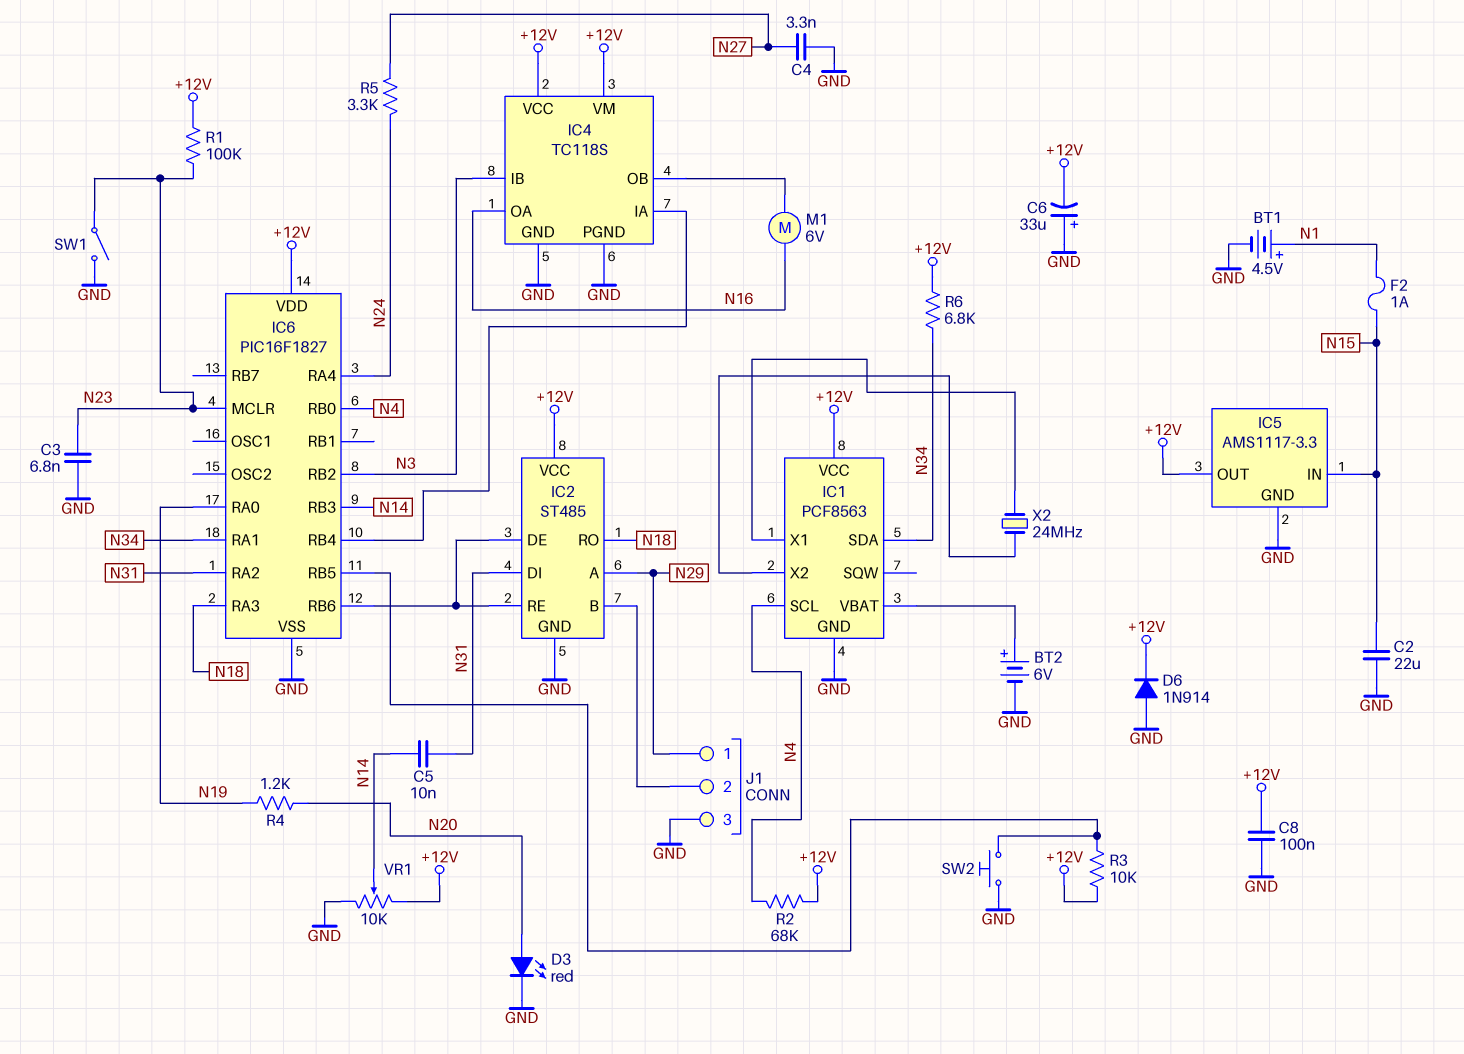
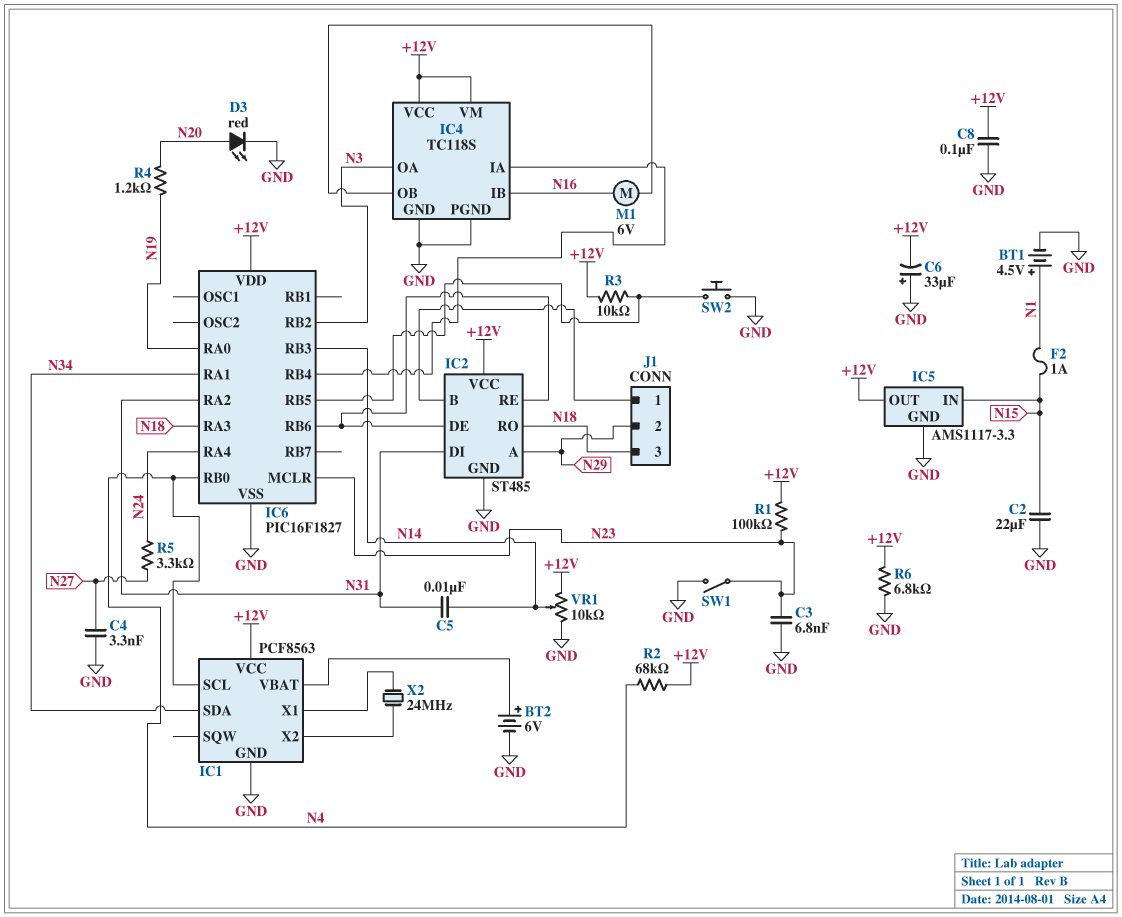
D6: diode 1N914 (A GND, K +12V) -> none
IC4 pin IB: N3 -> N16
IC4 pin OA: N16 -> N3
J1 pin 1: N29 -> IC2/B
J1 pin 2: IC2/B -> N29
J1 pin 3: GND -> N18
R6: 6.8k (+12V, N34) -> 6.8k (+12V, GND)

